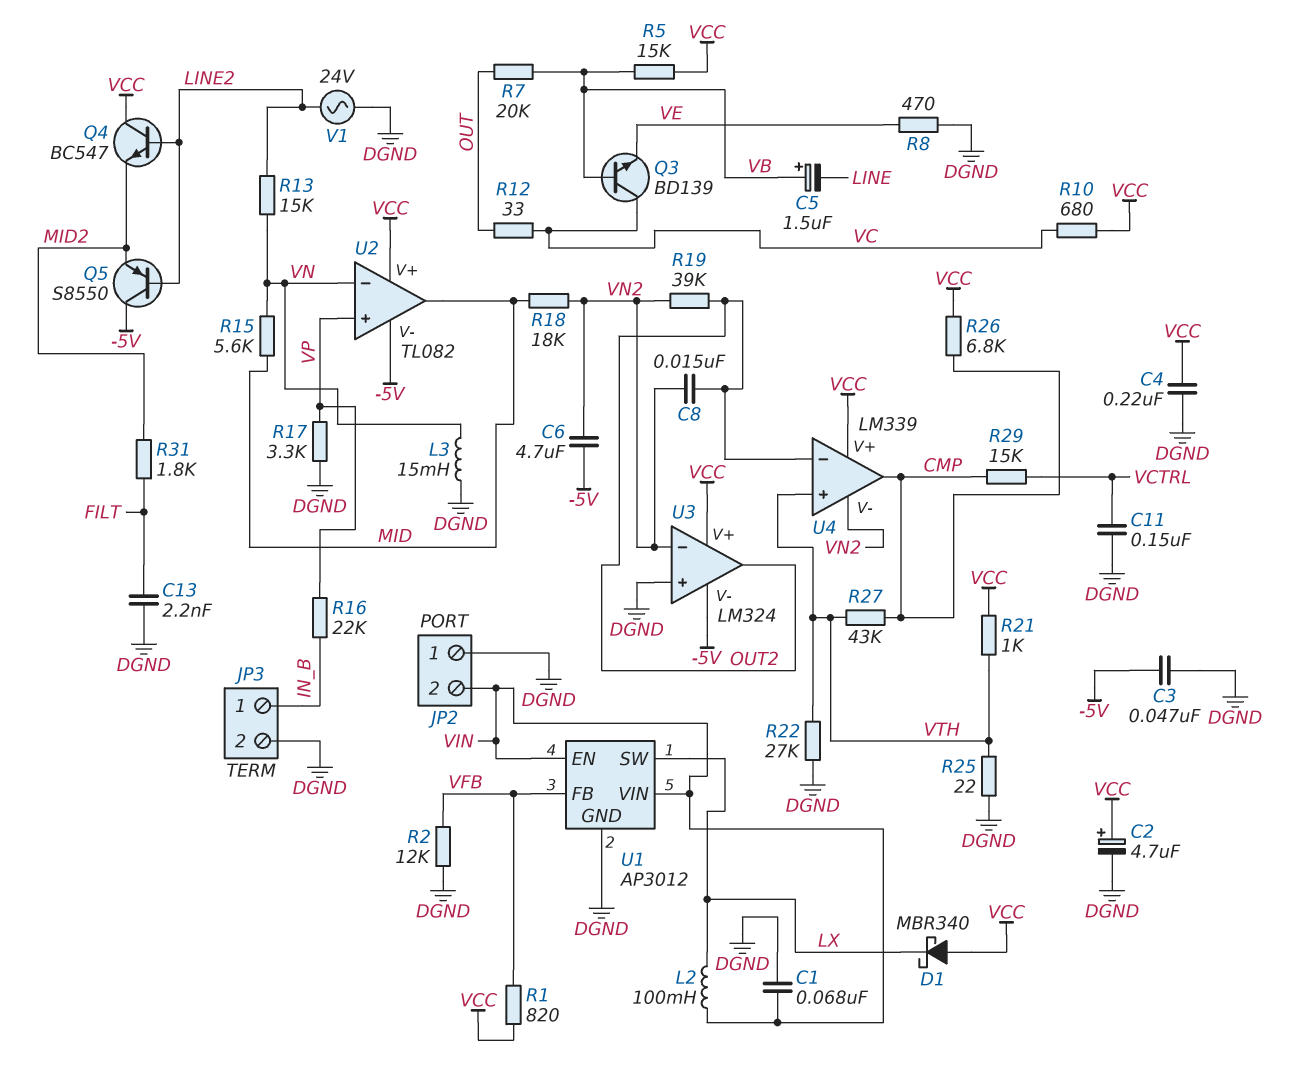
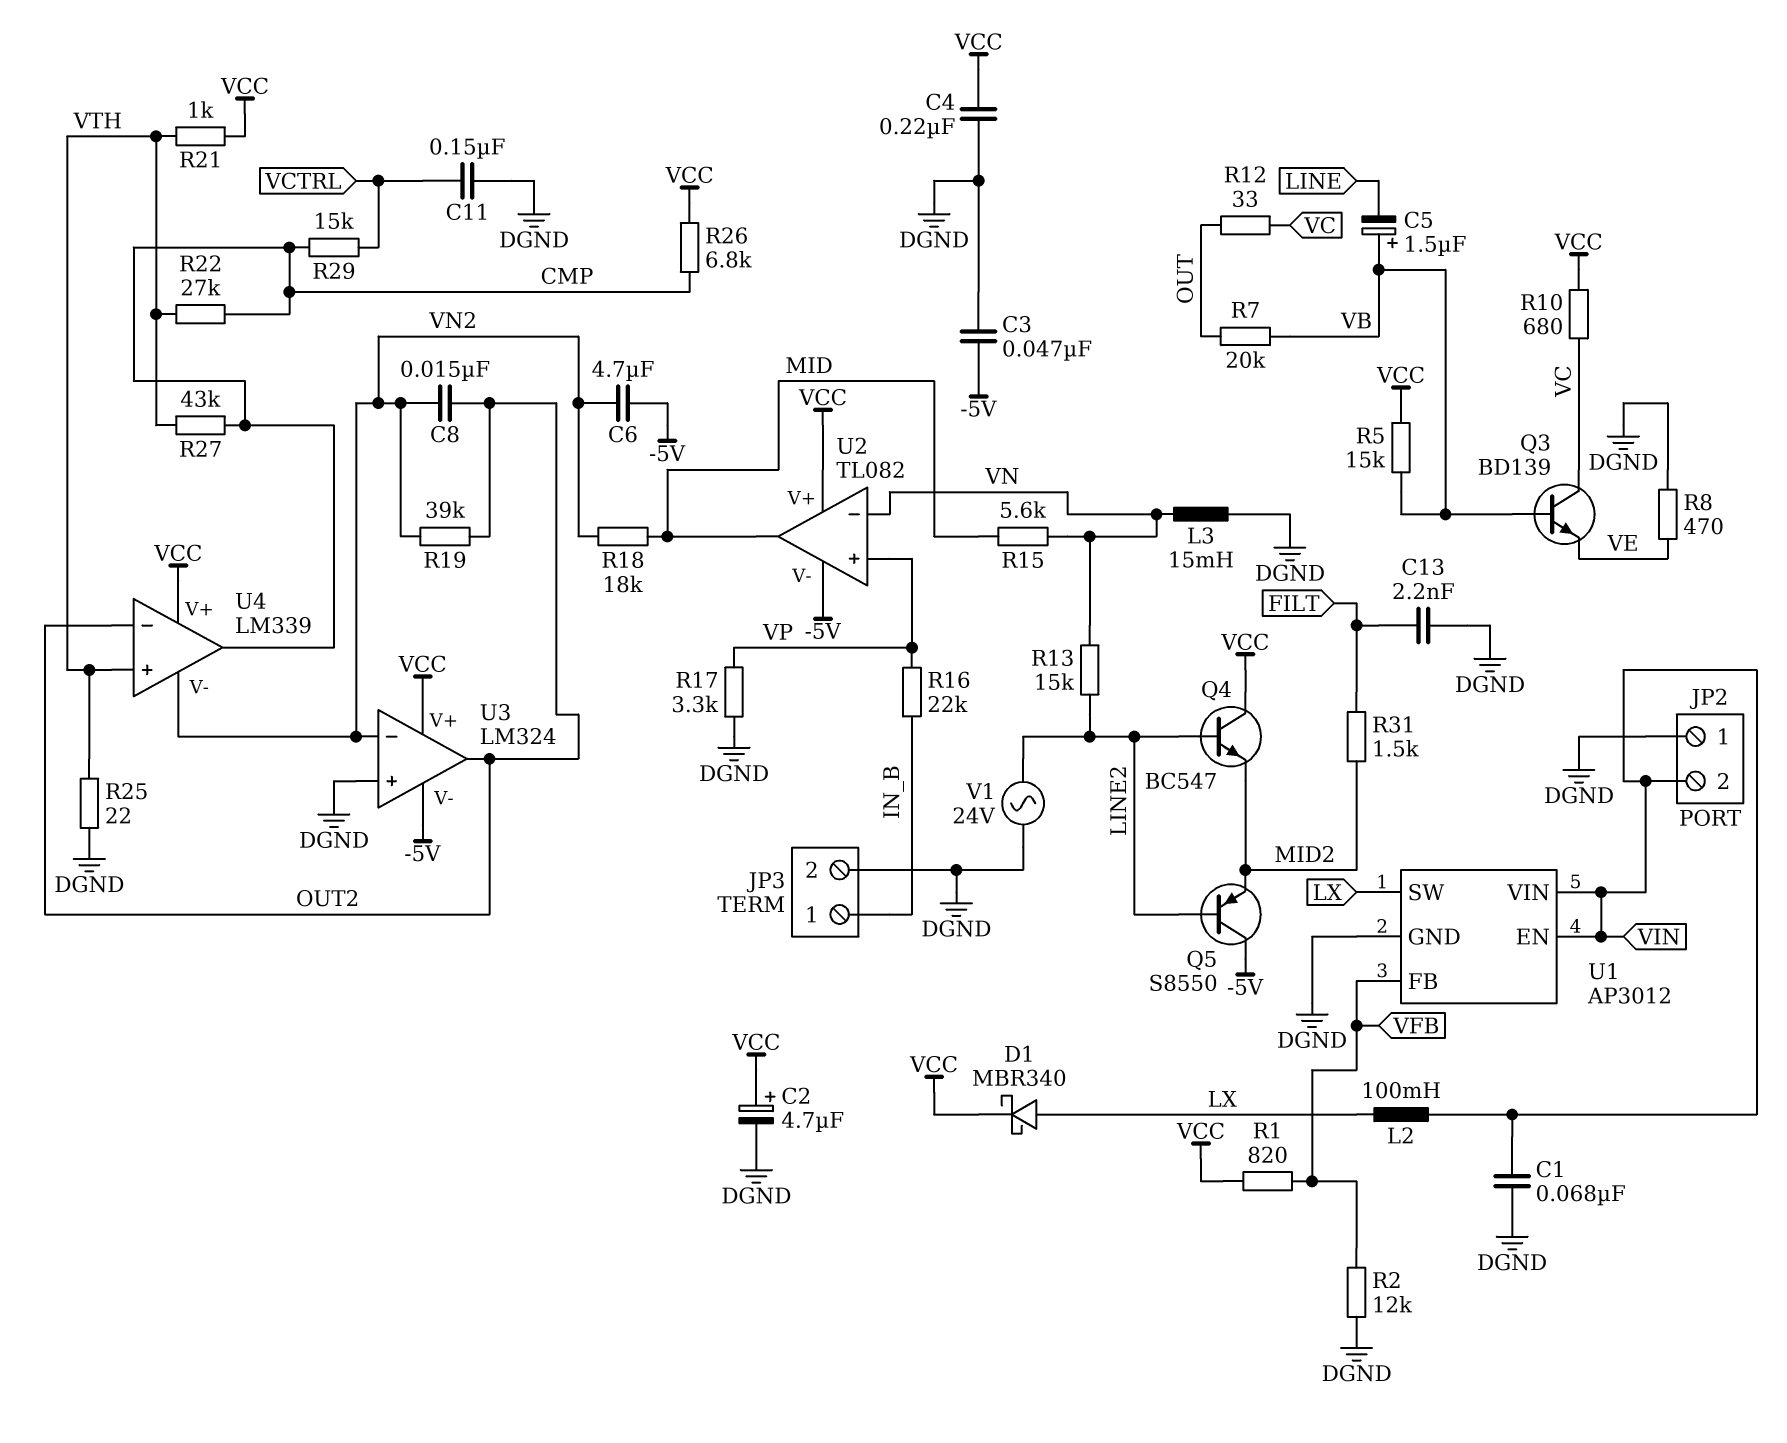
D1: schottky MBR340 (A VCC, K LX) -> schottky MBR340 (A LX, K VCC)
R22: 27k (DGND, VTH) -> 27k (CMP, VTH)
R31: 1.8k (FILT, MID2) -> 1.5k (FILT, MID2)

